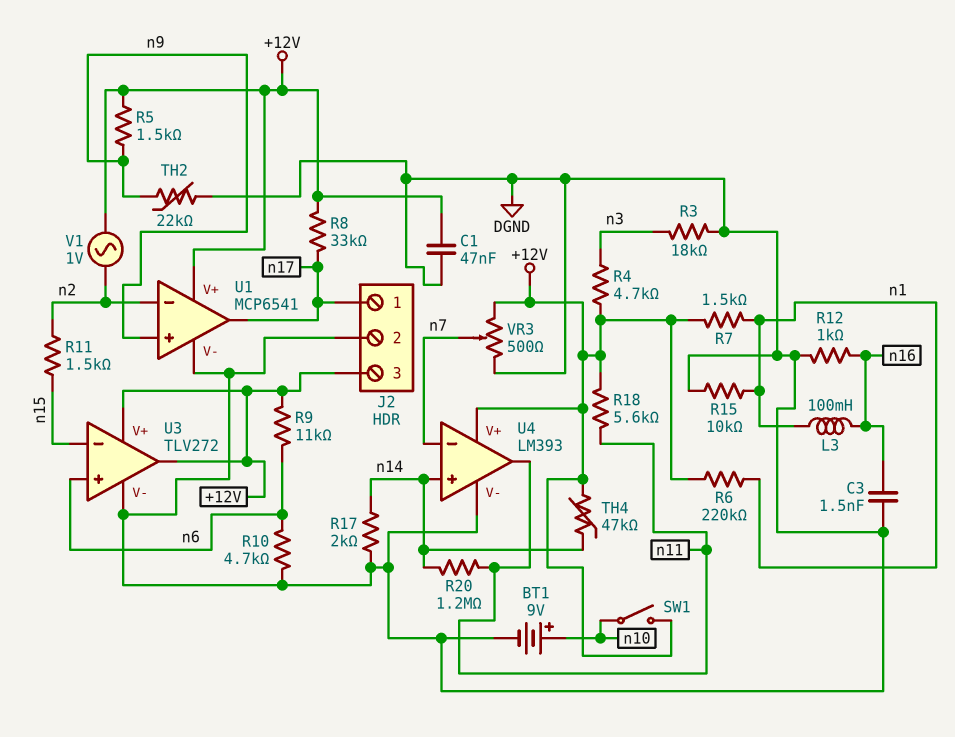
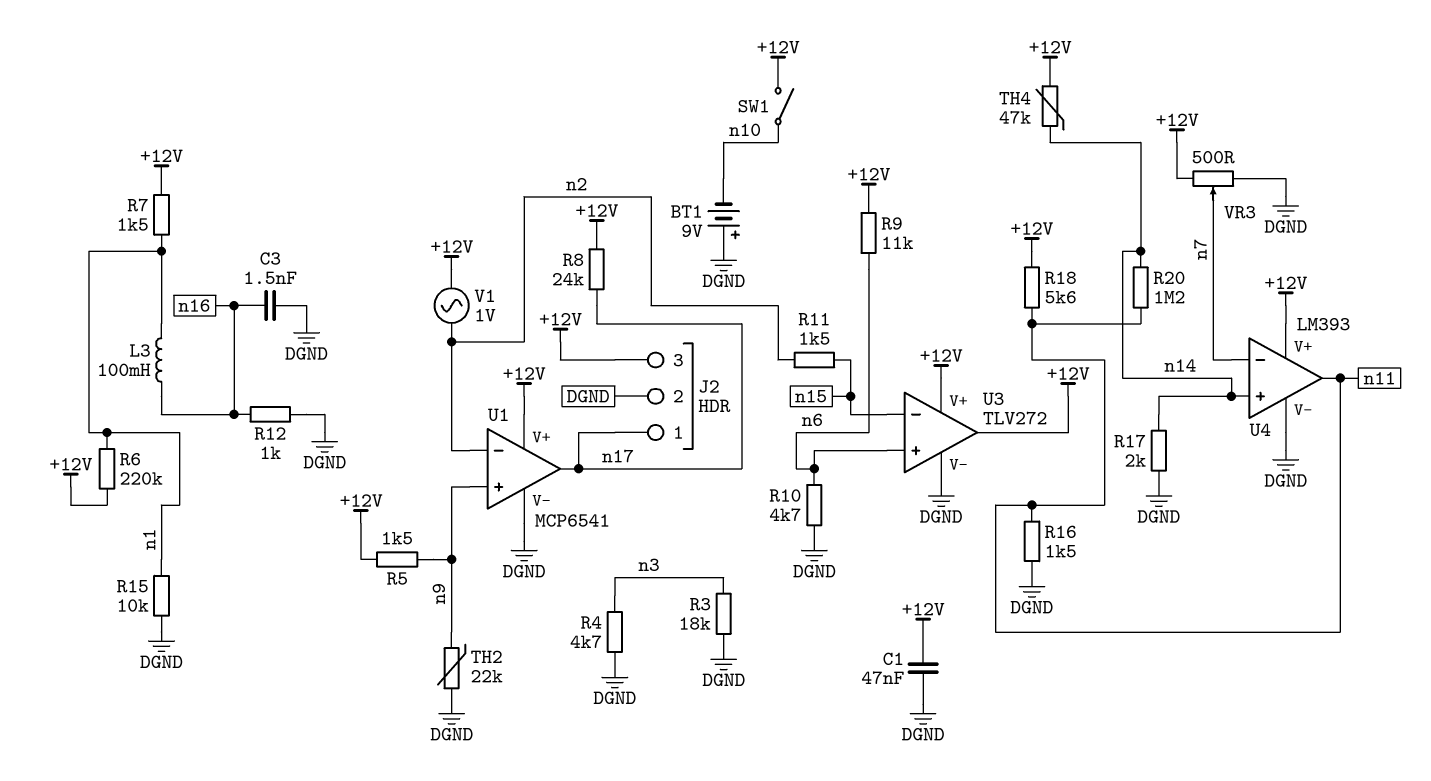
BT1: 9V (plus n10, minus DGND) -> 9V (plus DGND, minus n10)
R4: 4.7k (+12V, n3) -> 4.7k (DGND, n3)
R8: 33k (+12V, n17) -> 24k (+12V, n17)
R16: none -> 1.5k (DGND, n11)

